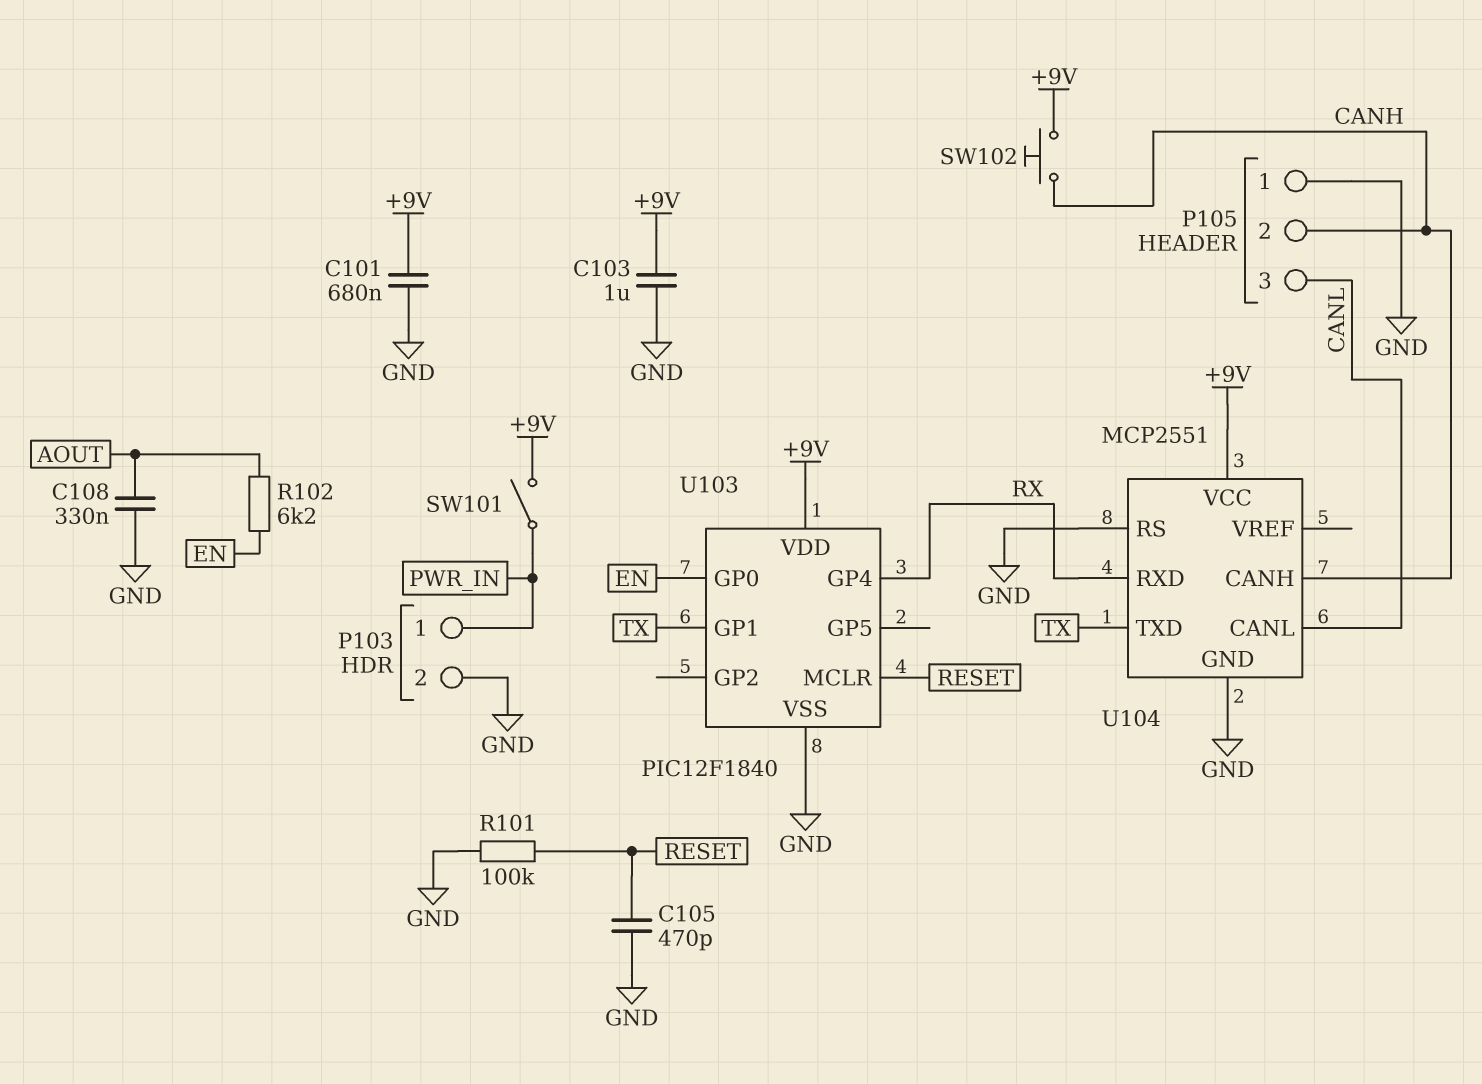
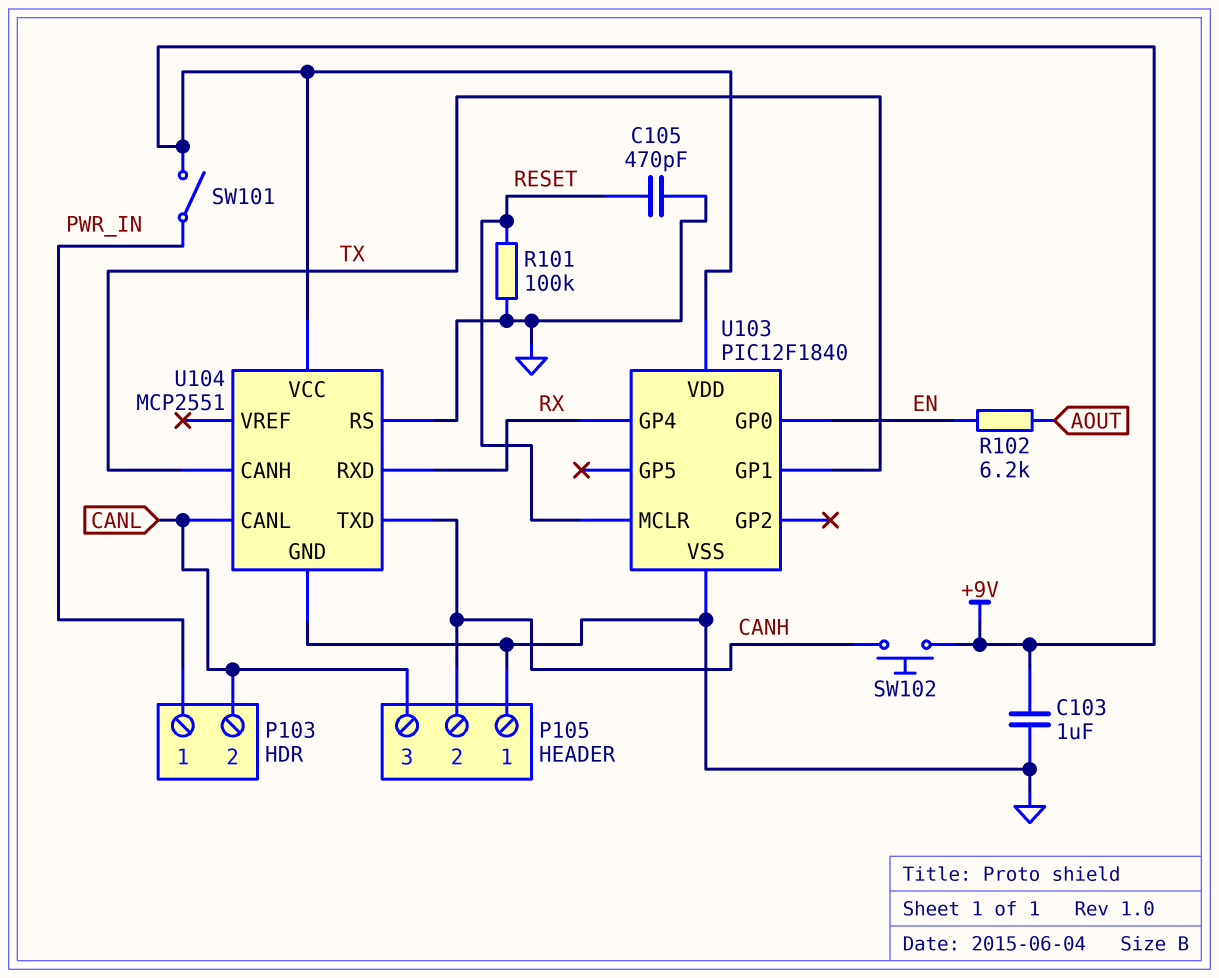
C101: 680nF (+9V, GND) -> none
C108: 330nF (AOUT, GND) -> none
P103 pin 2: GND -> CANL
U104 pin CANH: CANH -> TX
U104 pin TXD: TX -> CANH

